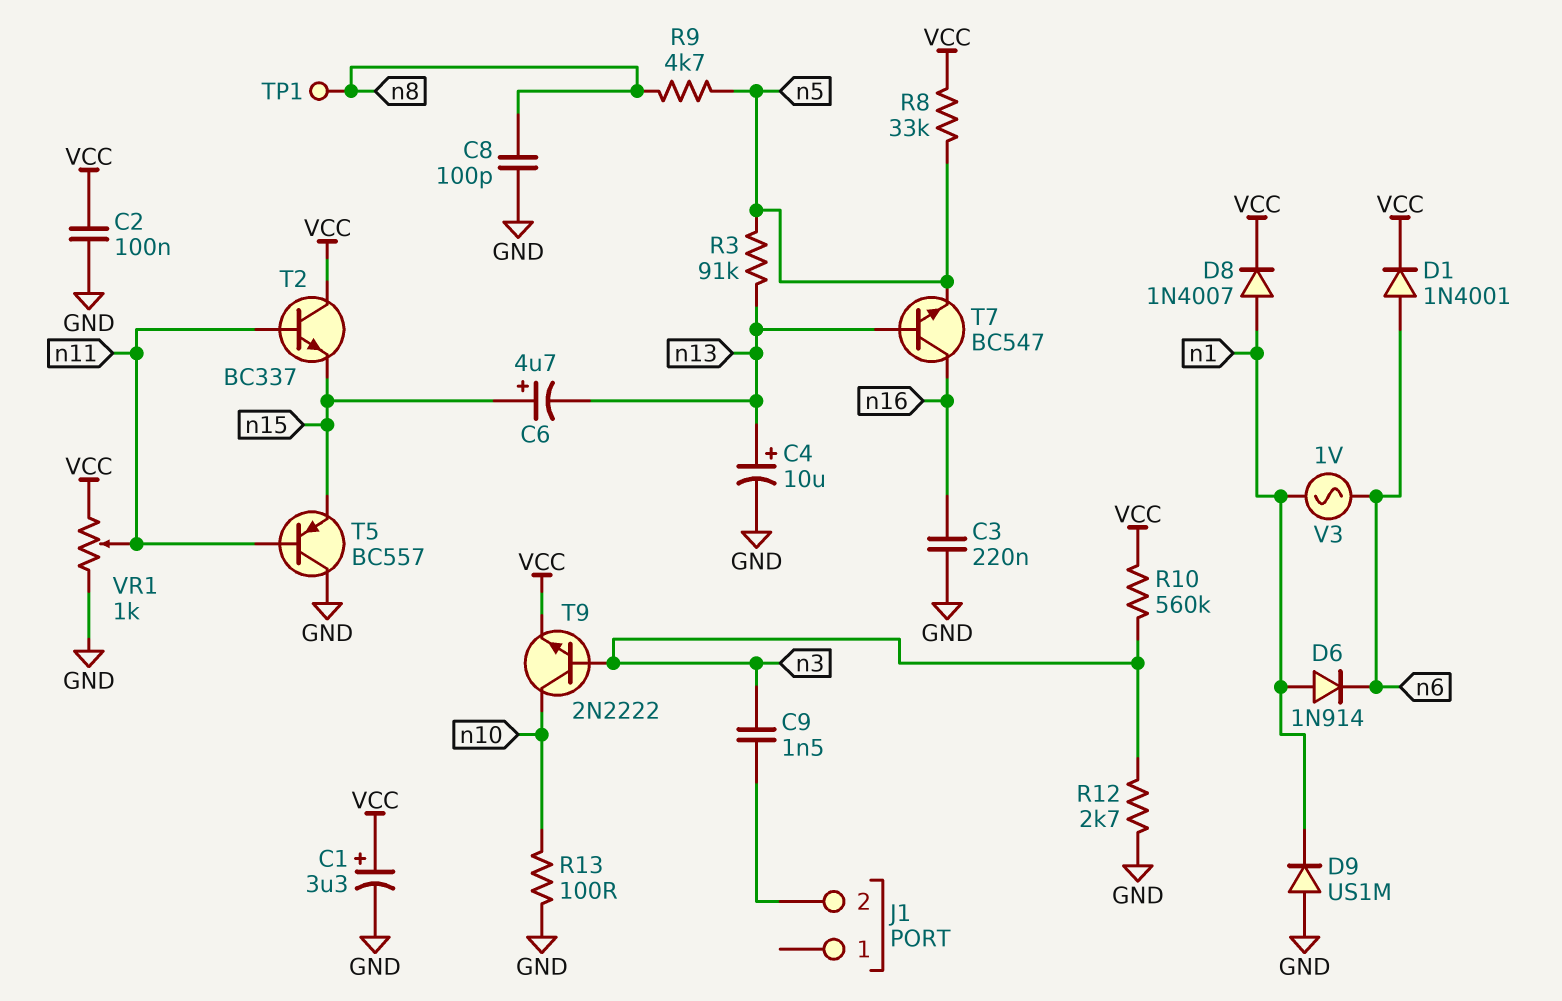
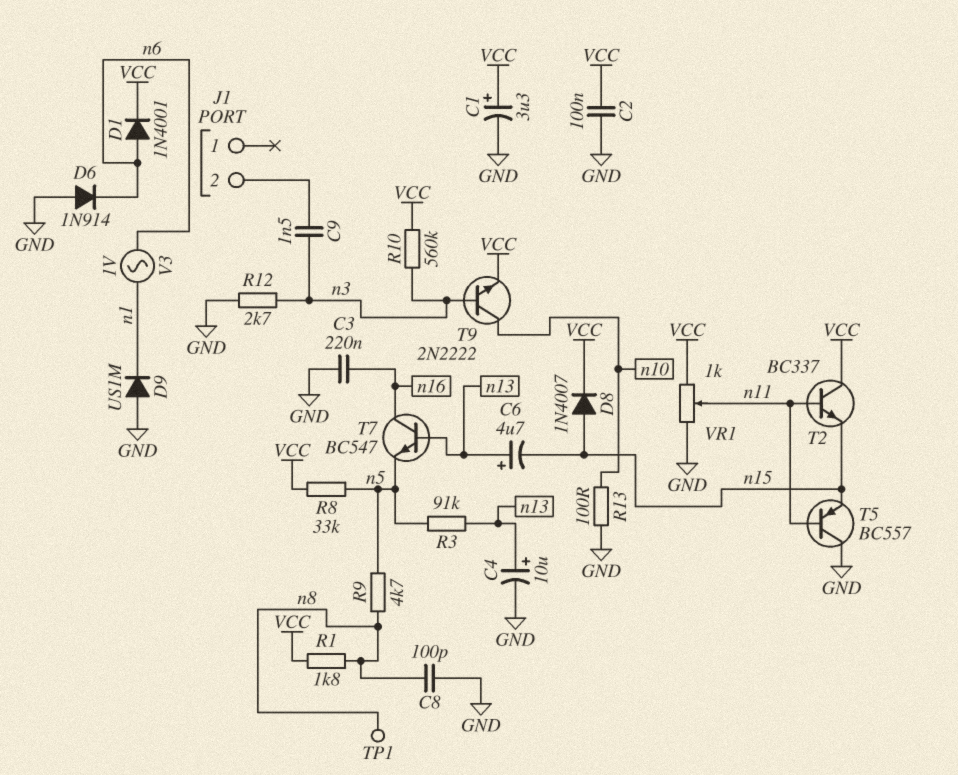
C6: 4.7uF (plus n15, minus n13) -> 4.7uF (plus n13, minus n15)
D6: diode 1N914 (A n1, K n6) -> diode 1N914 (A GND, K n6)
D8: diode 1N4007 (A n1, K VCC) -> diode 1N4007 (A n15, K VCC)
R1: none -> 1.8k (VCC, n8)

